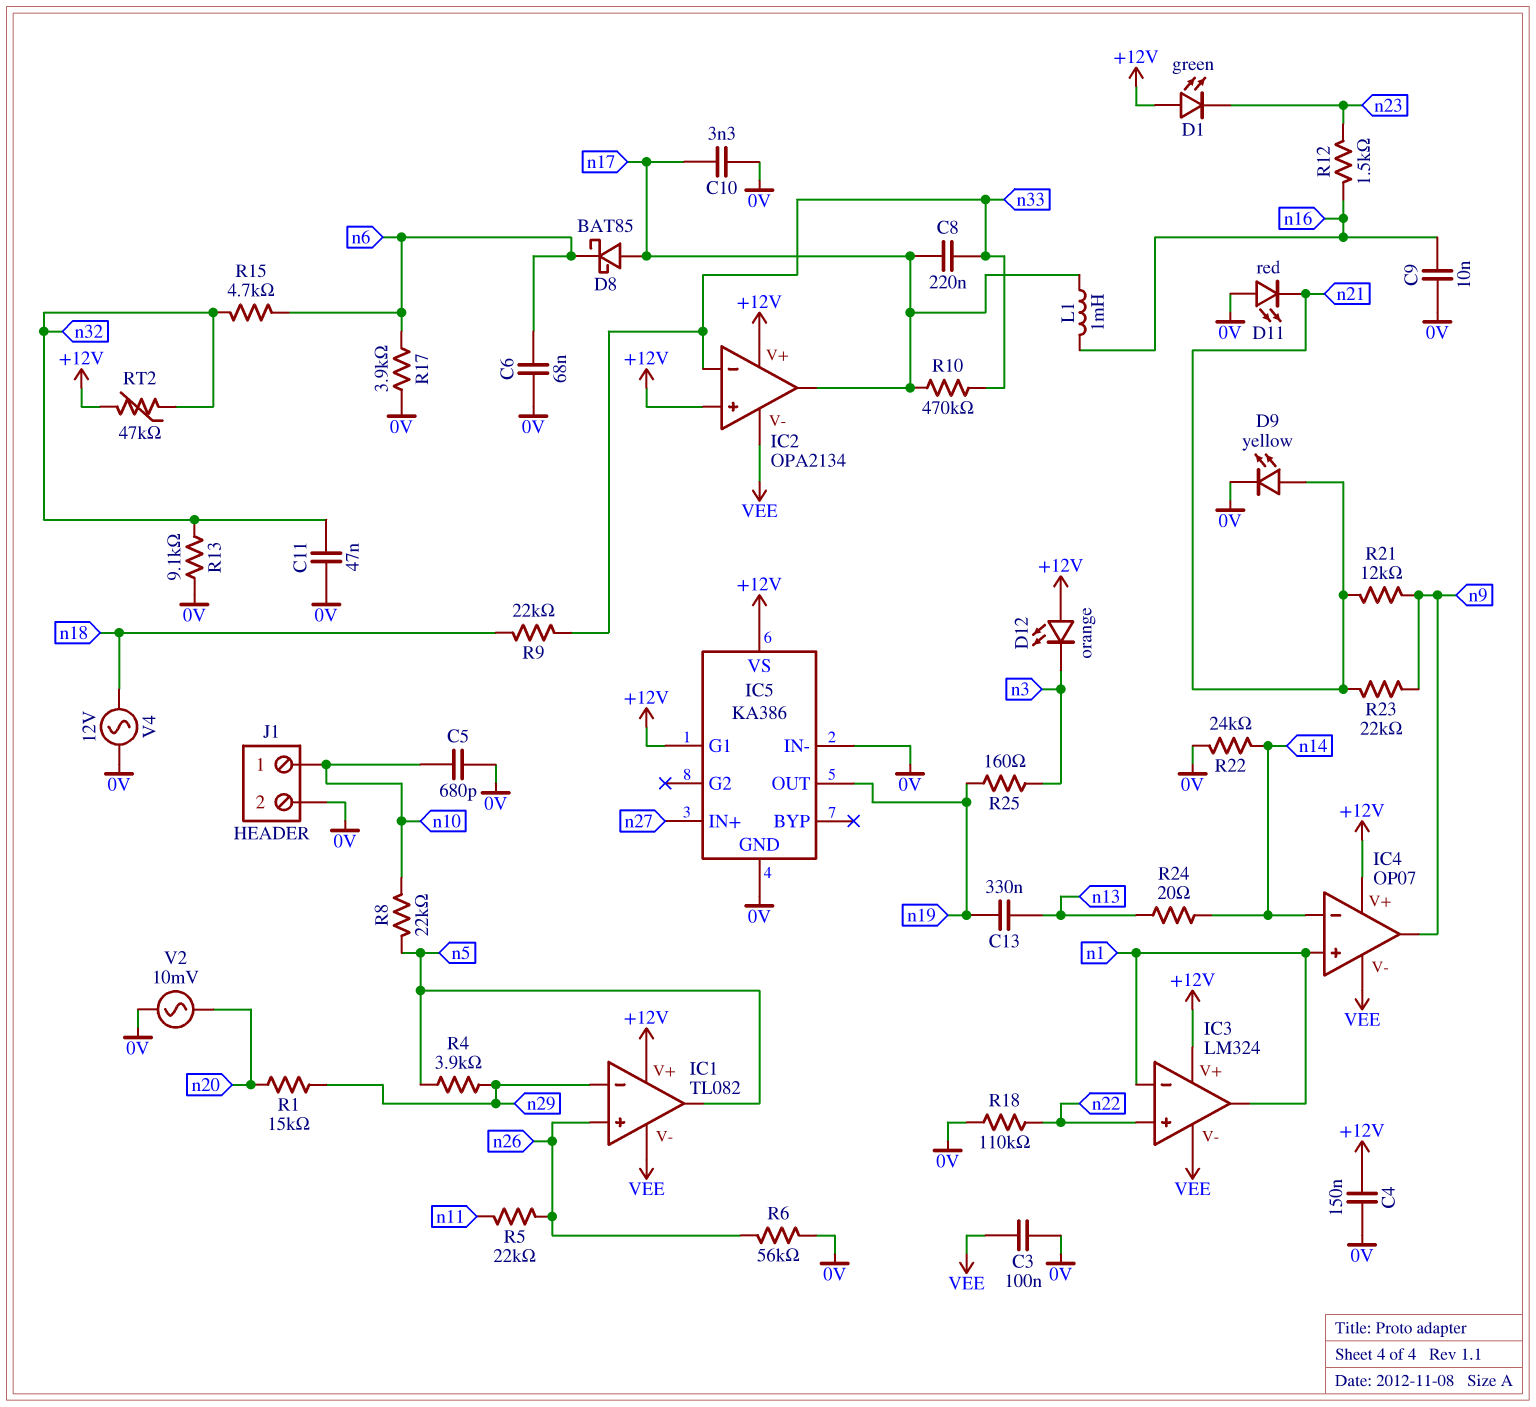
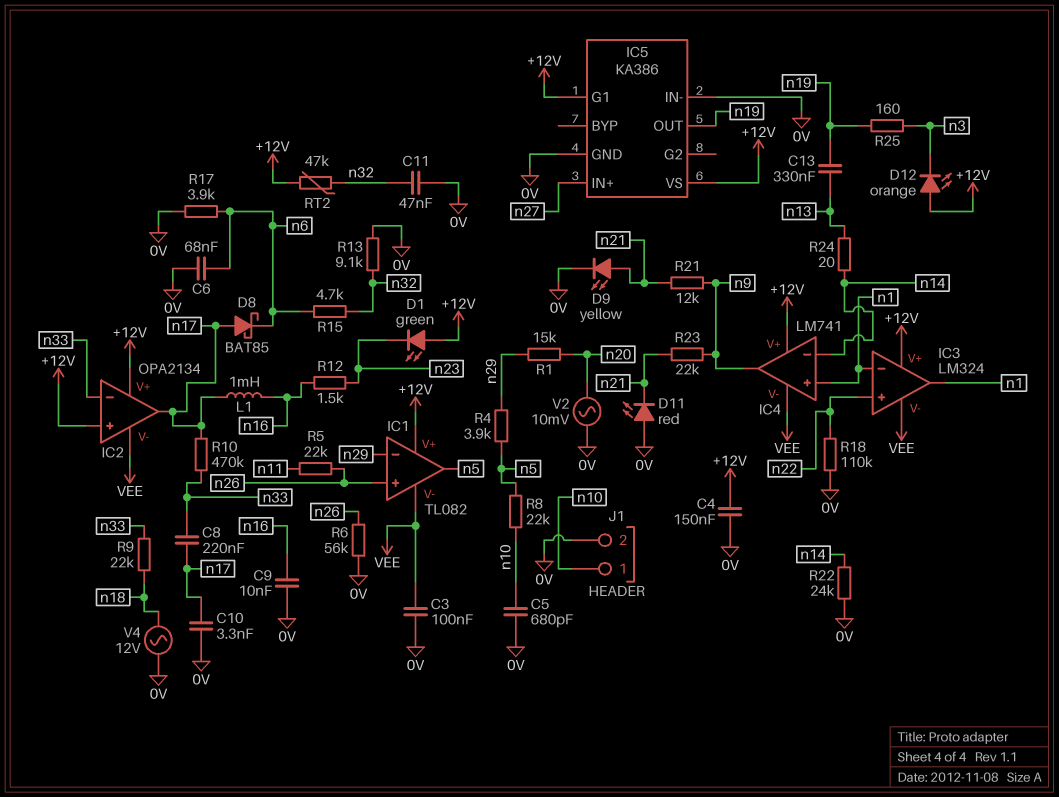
IC4: OP07 -> LM741

